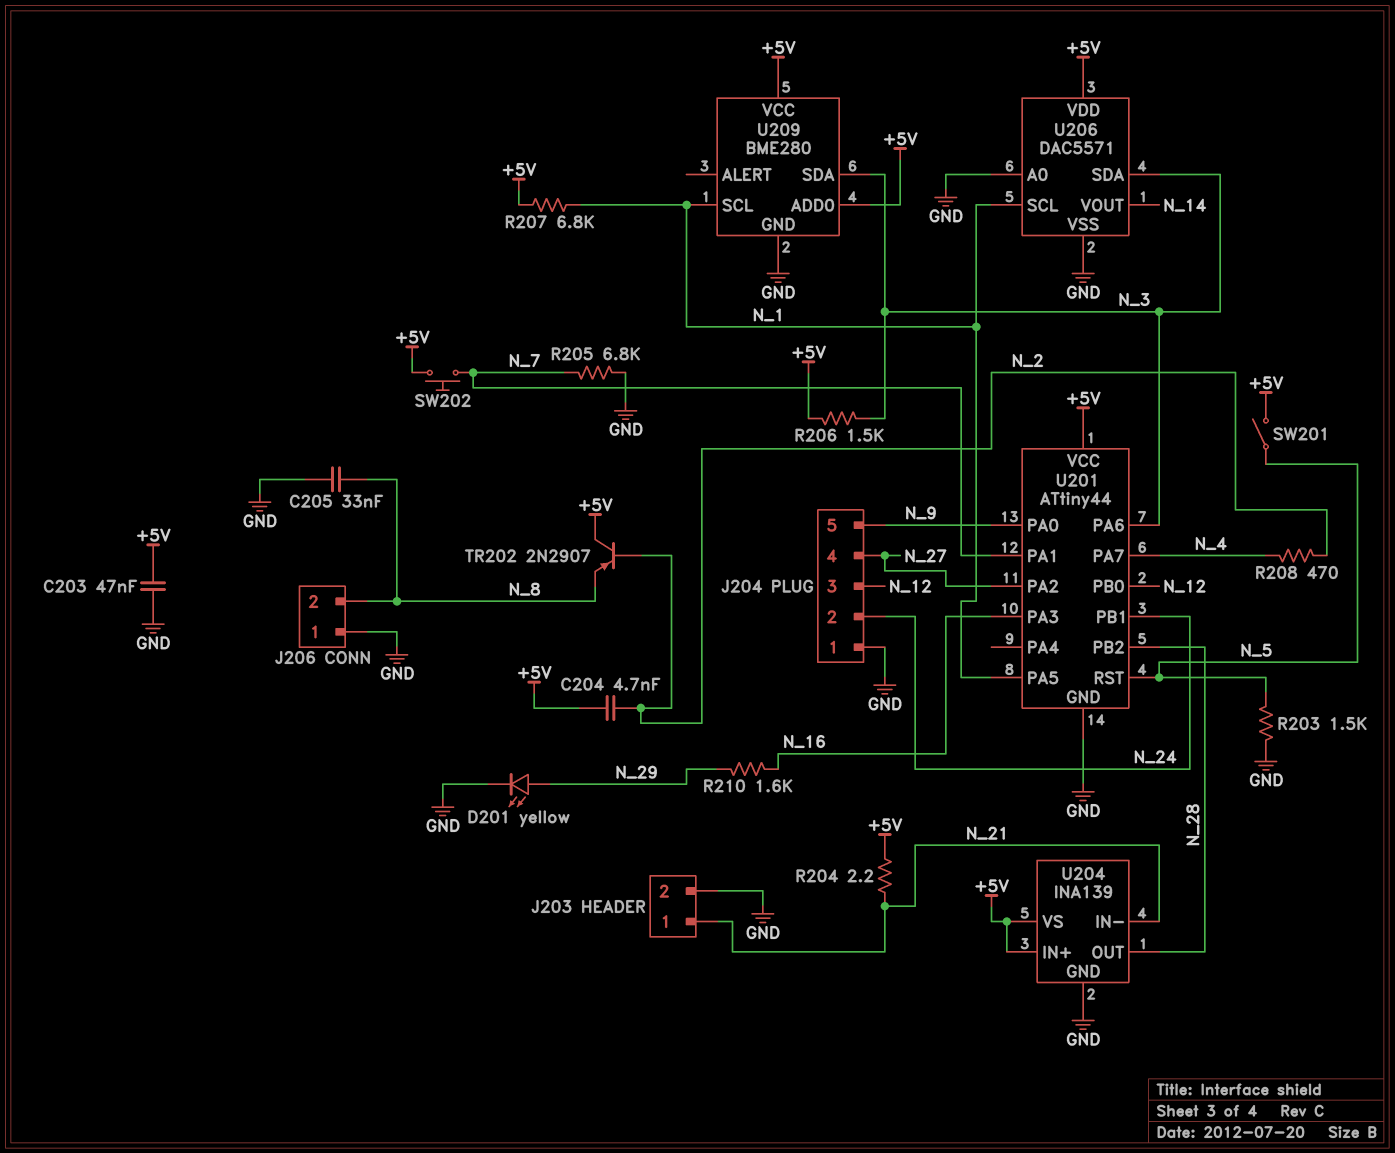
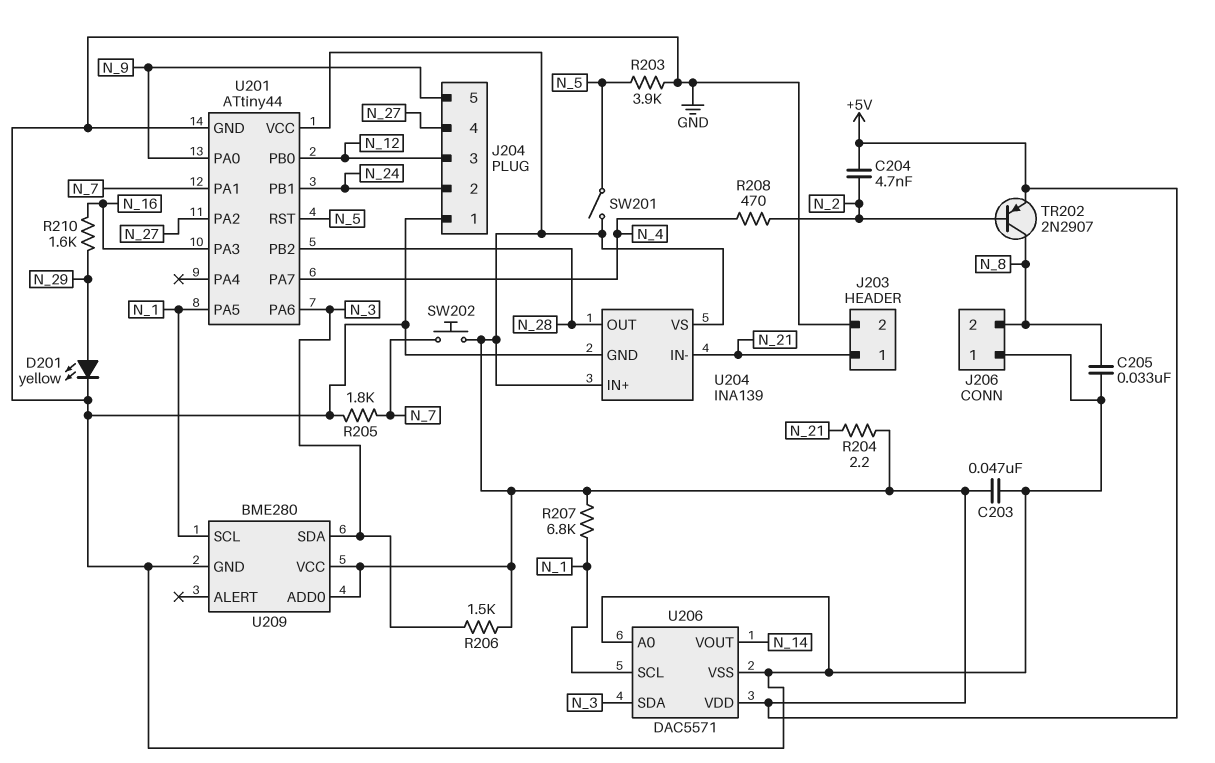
R203: 1.5k (GND, N_5) -> 3.9k (GND, N_5)
R205: 6.8k (GND, N_7) -> 1.8k (GND, N_7)
TR202: PNP 2N2907 (B N_2, C +5V, E N_8) -> PNP 2N2907 (B N_2, C N_8, E +5V)

